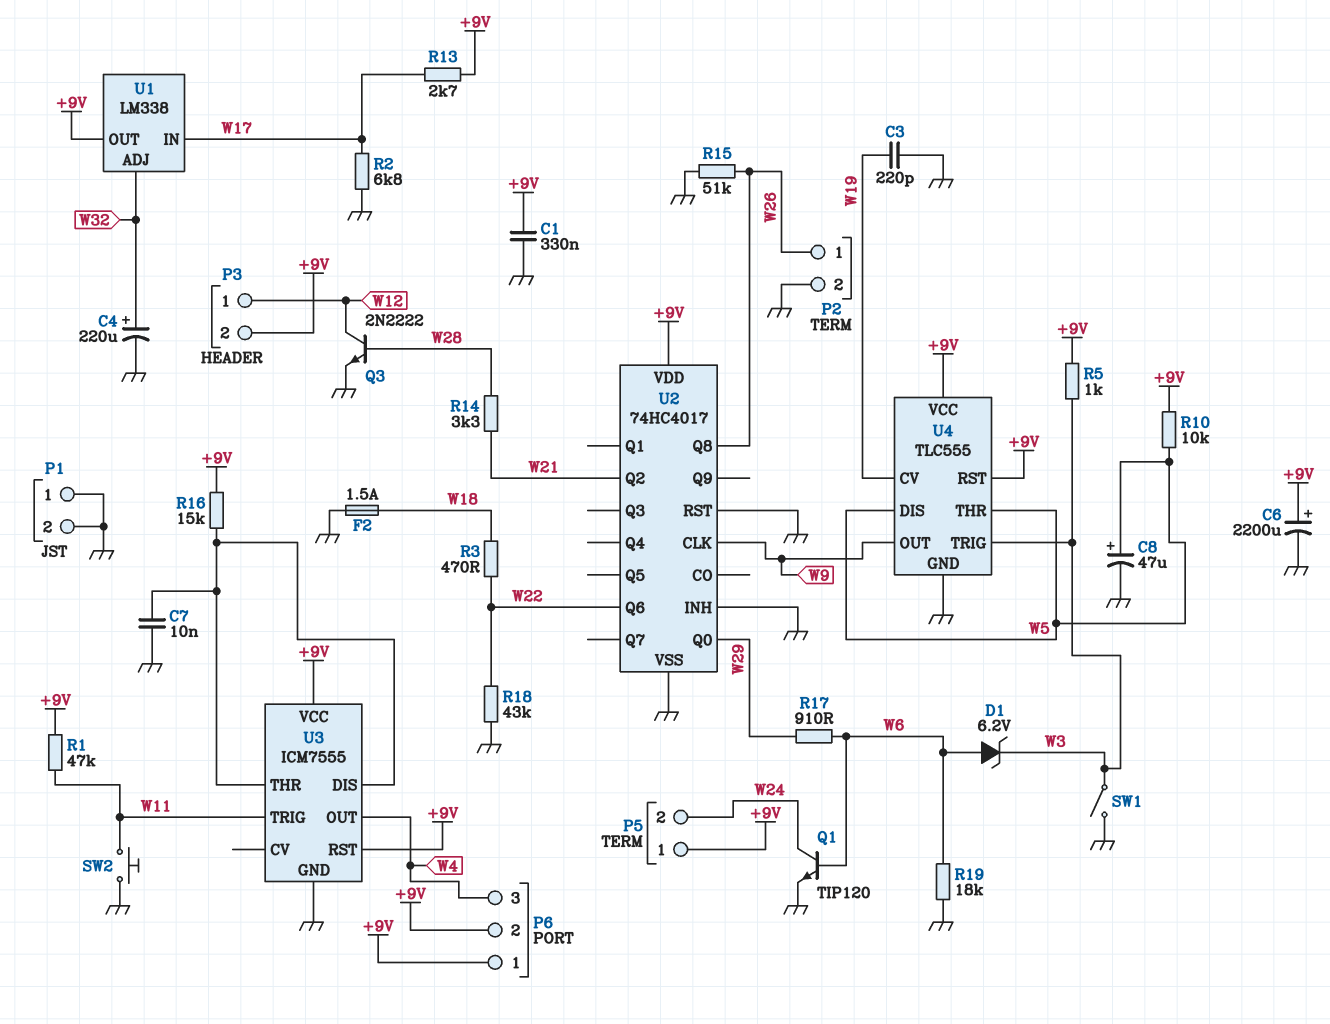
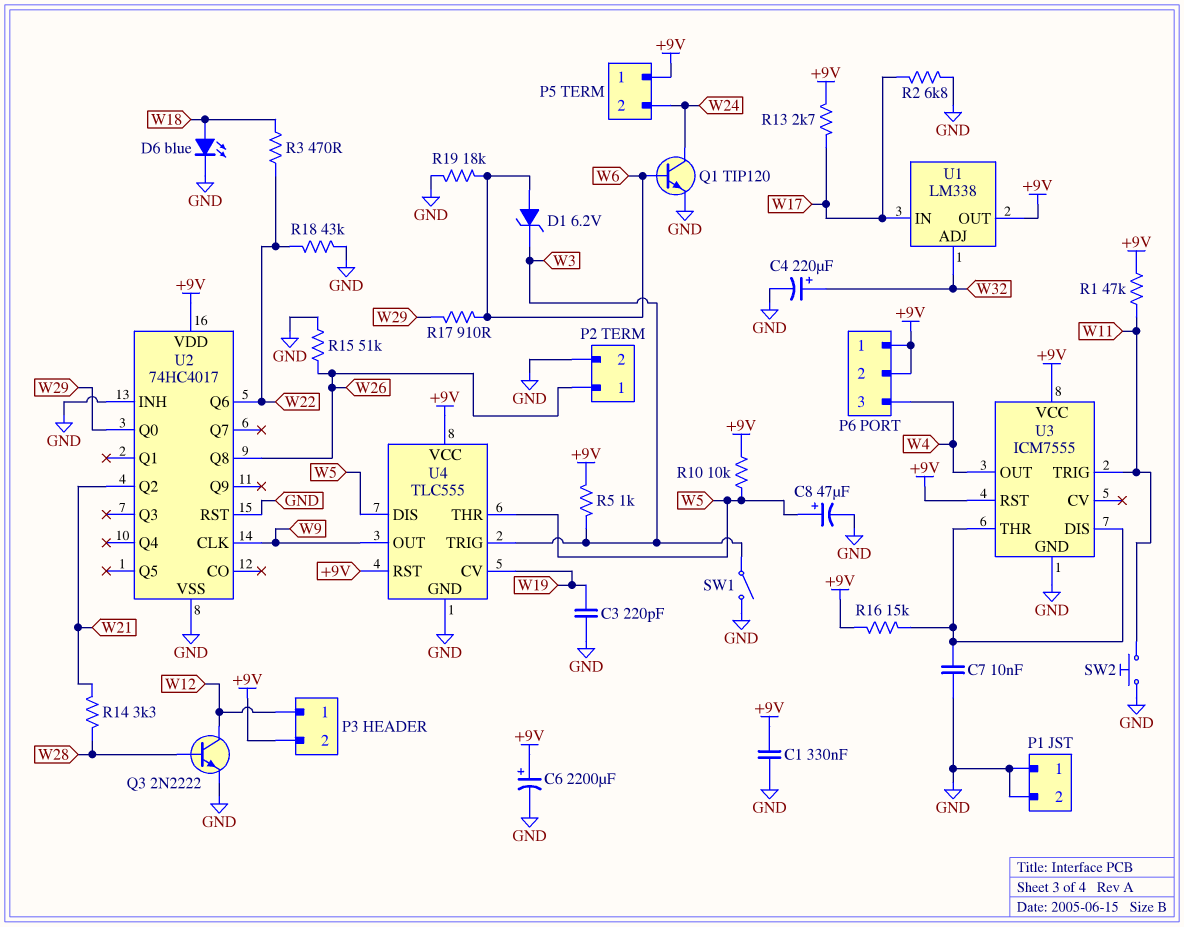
D6: none -> LED blue (A W18, K GND)
F2: 1.5A (GND, W18) -> none

